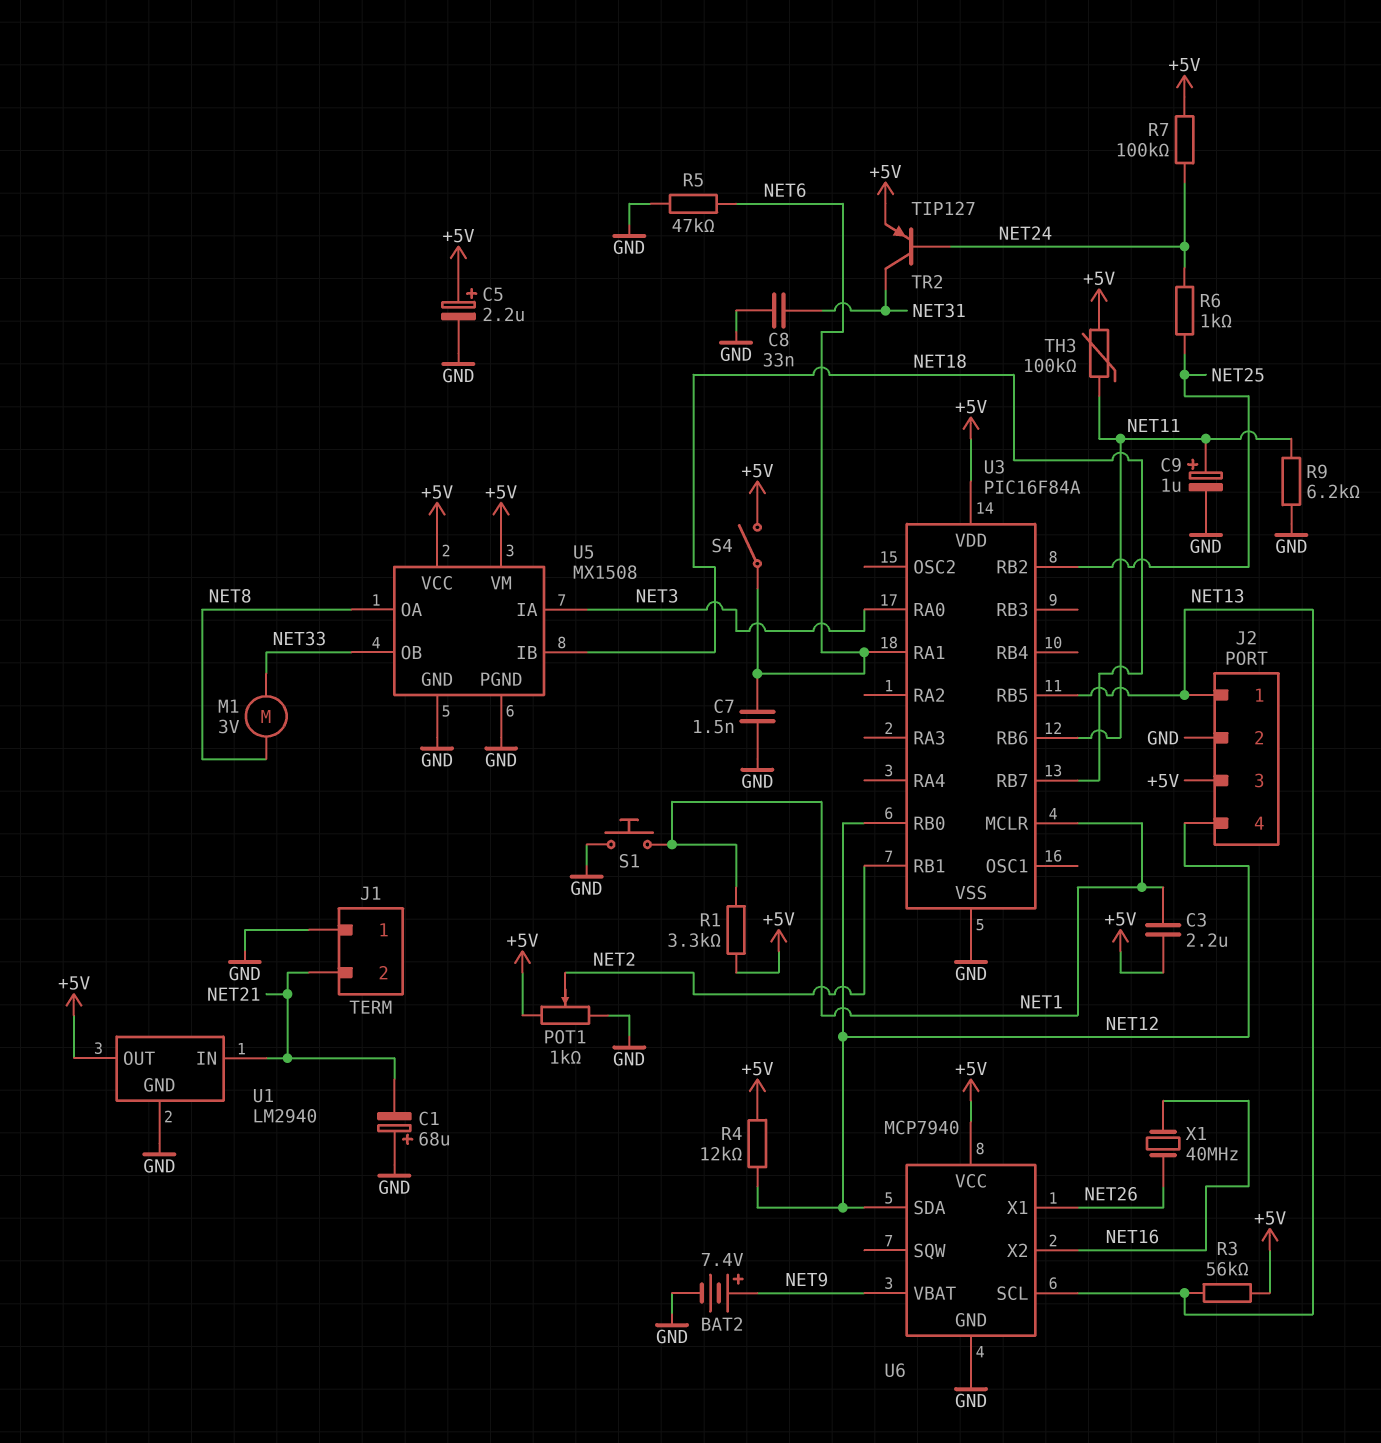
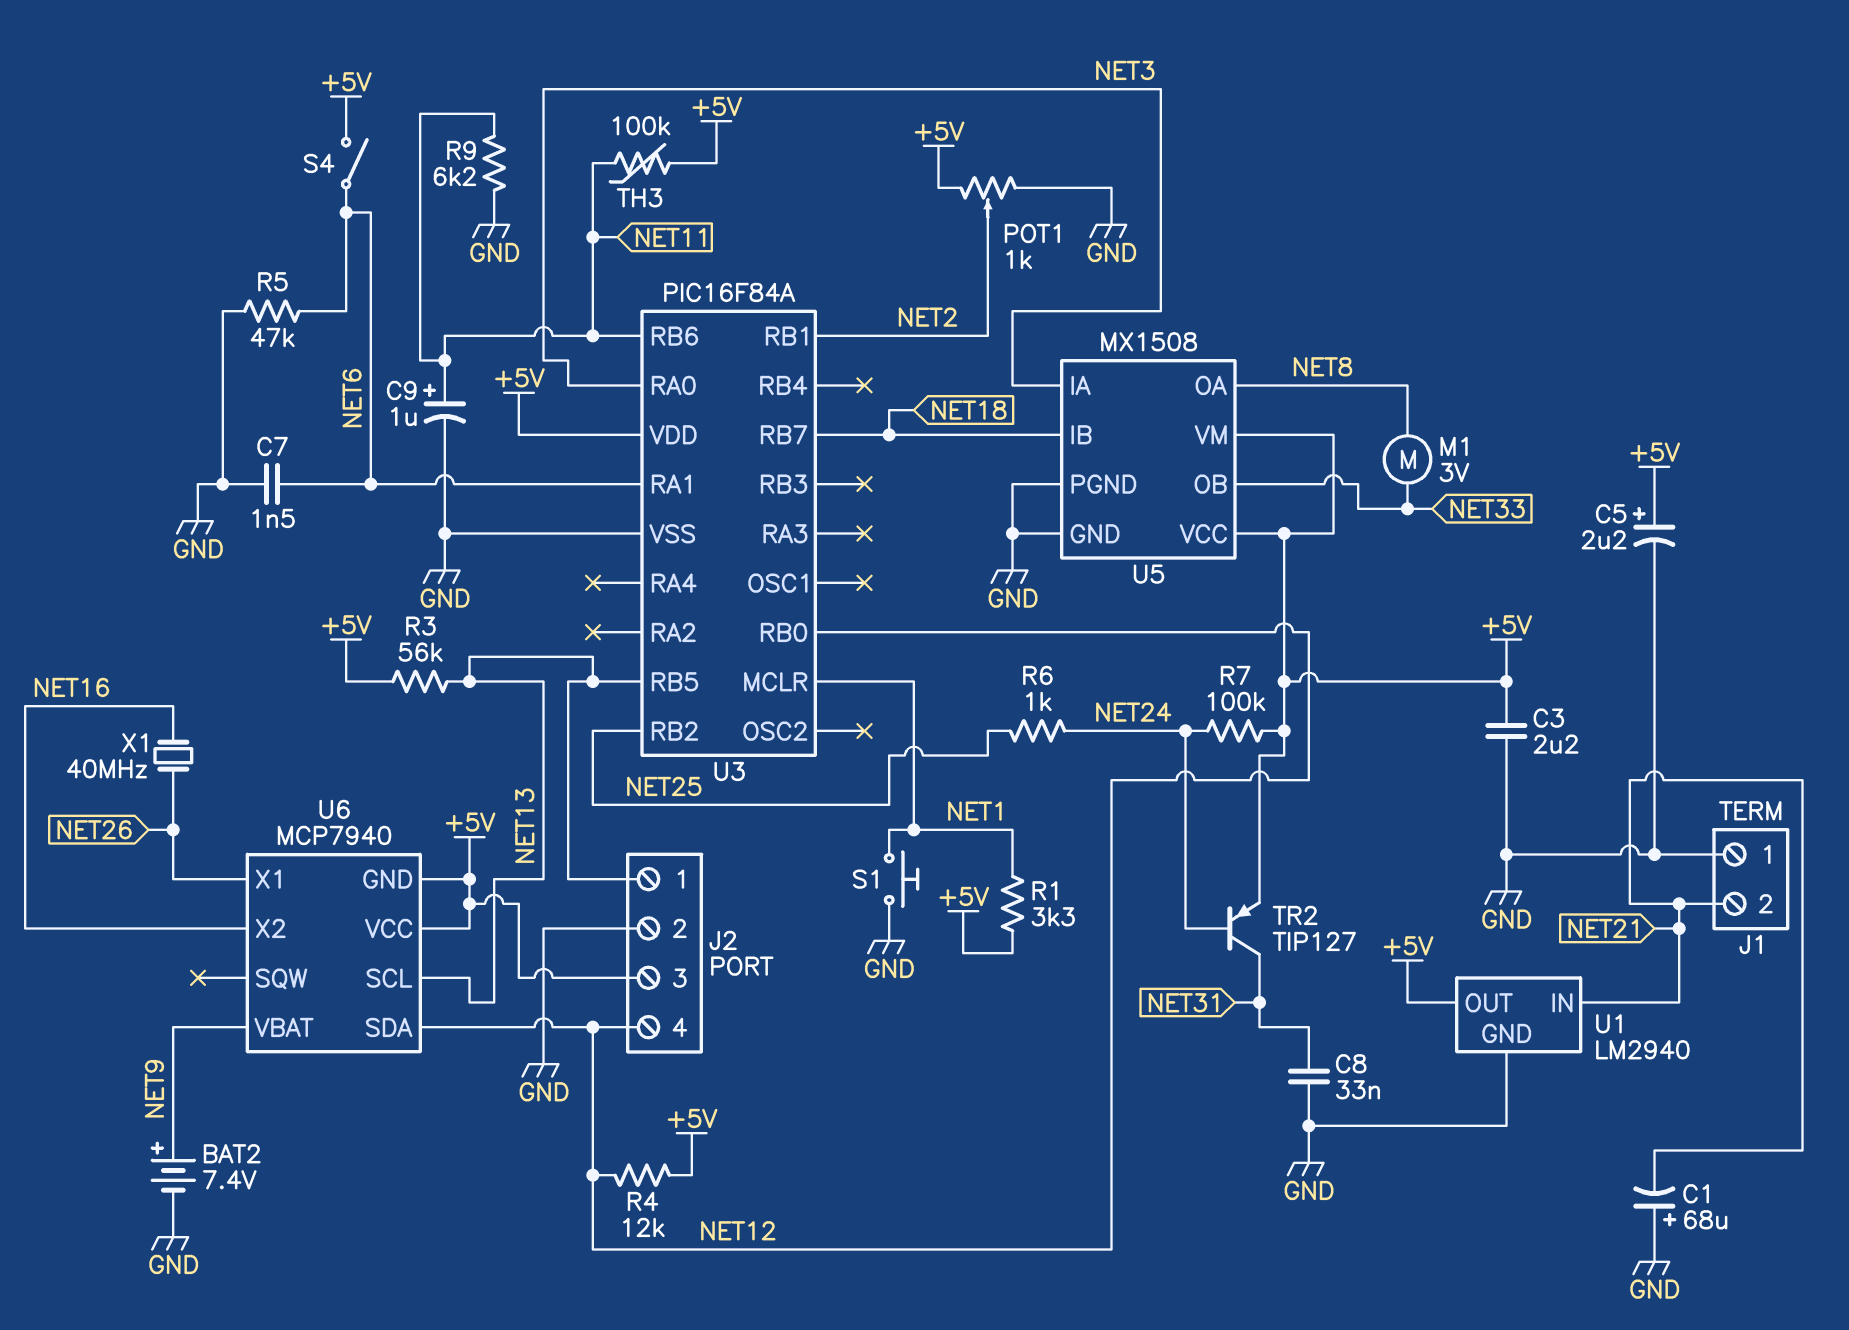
C3: 2.2uF (+5V, NET1) -> 2.2uF (+5V, GND)
U6 pin GND: GND -> +5V

